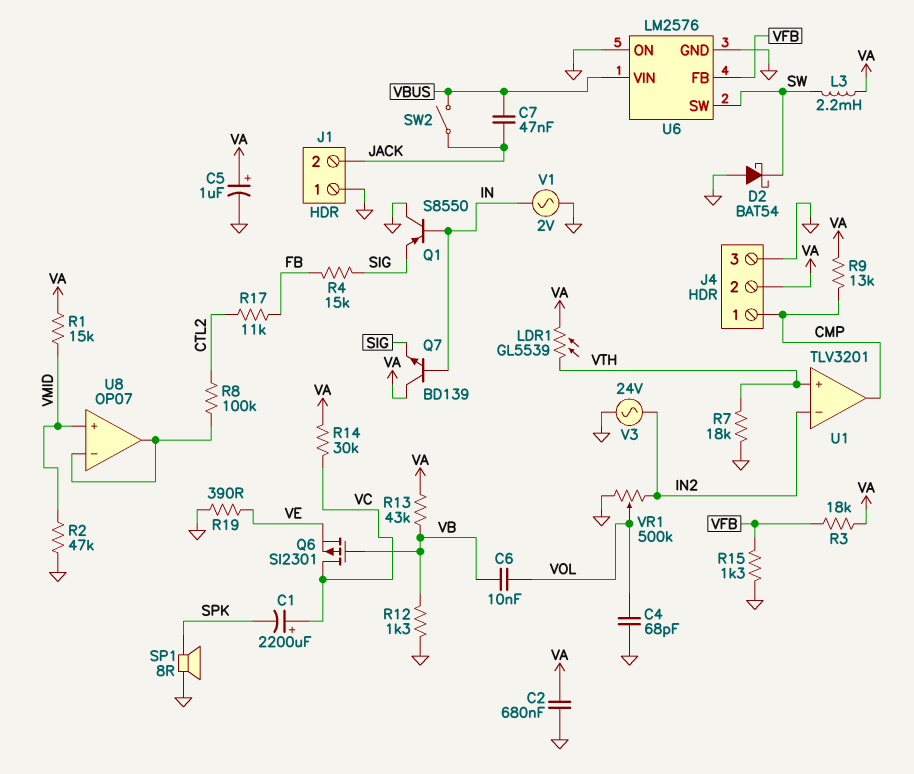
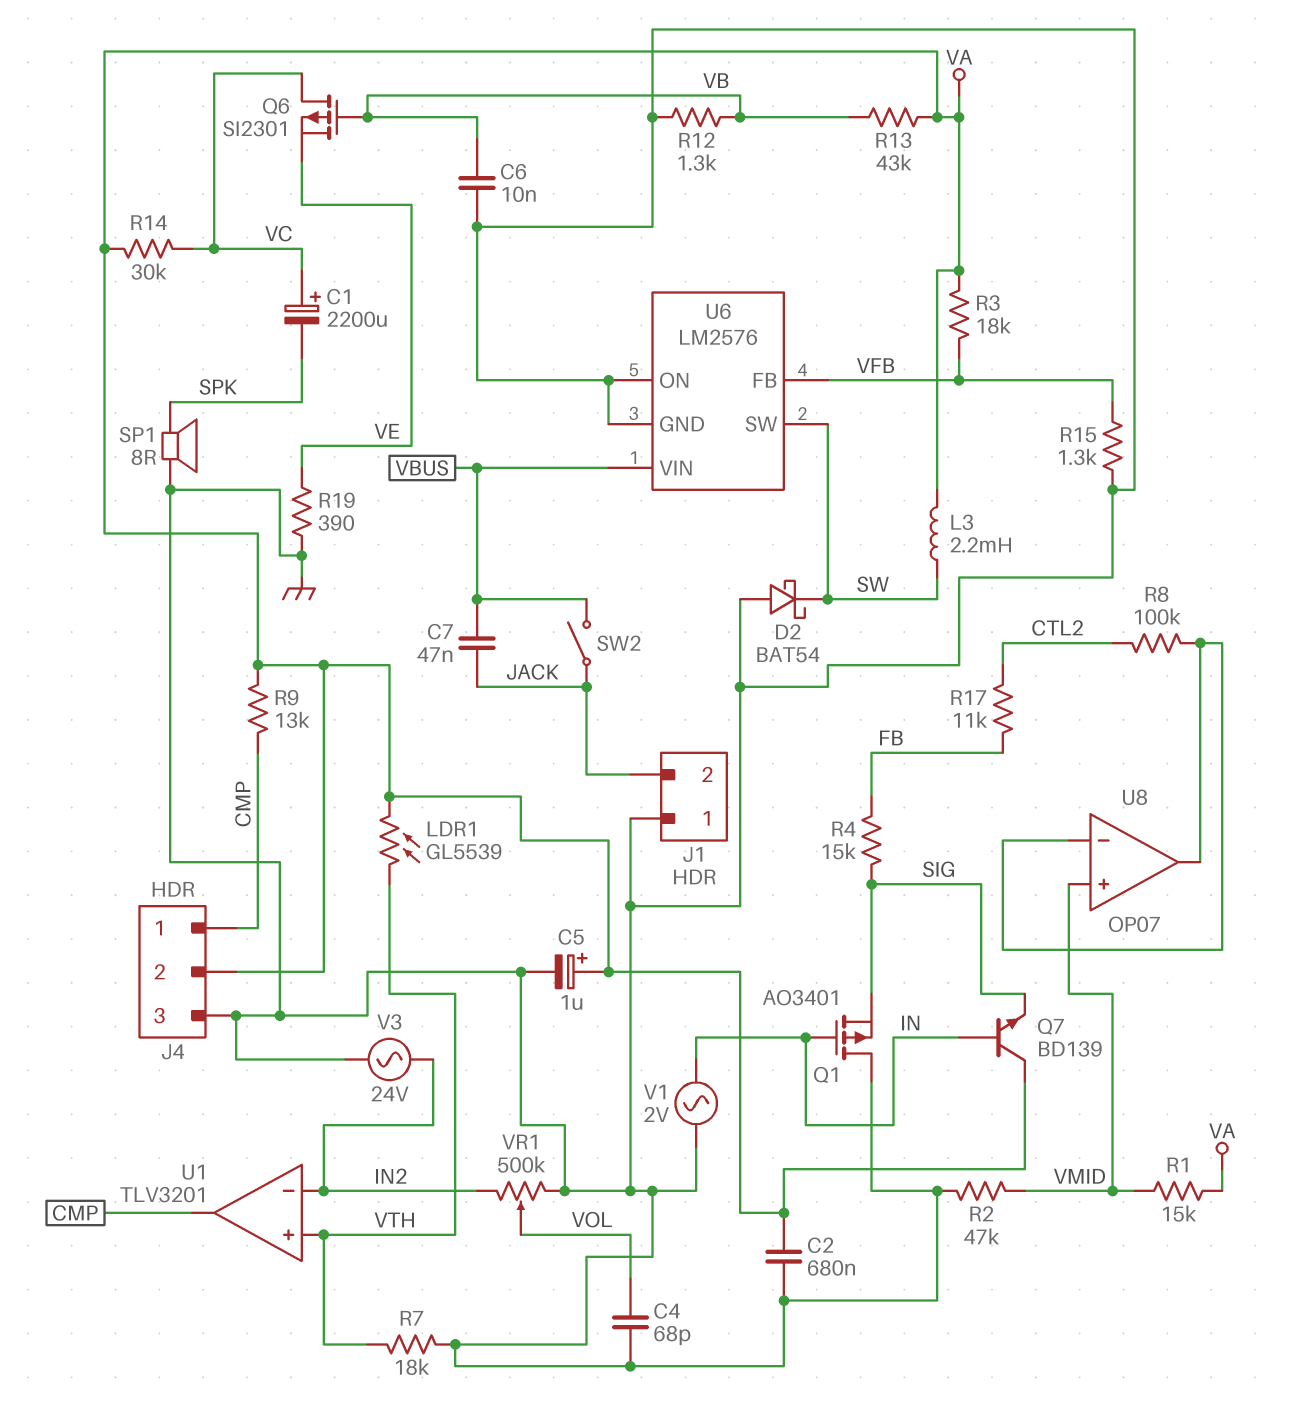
C6: 10nF (VB, VOL) -> 10nF (GND, VB)
Q1: PNP S8550 (B IN, C GND, E SIG) -> PMOS AO3401 (G IN, D GND, S SIG)

